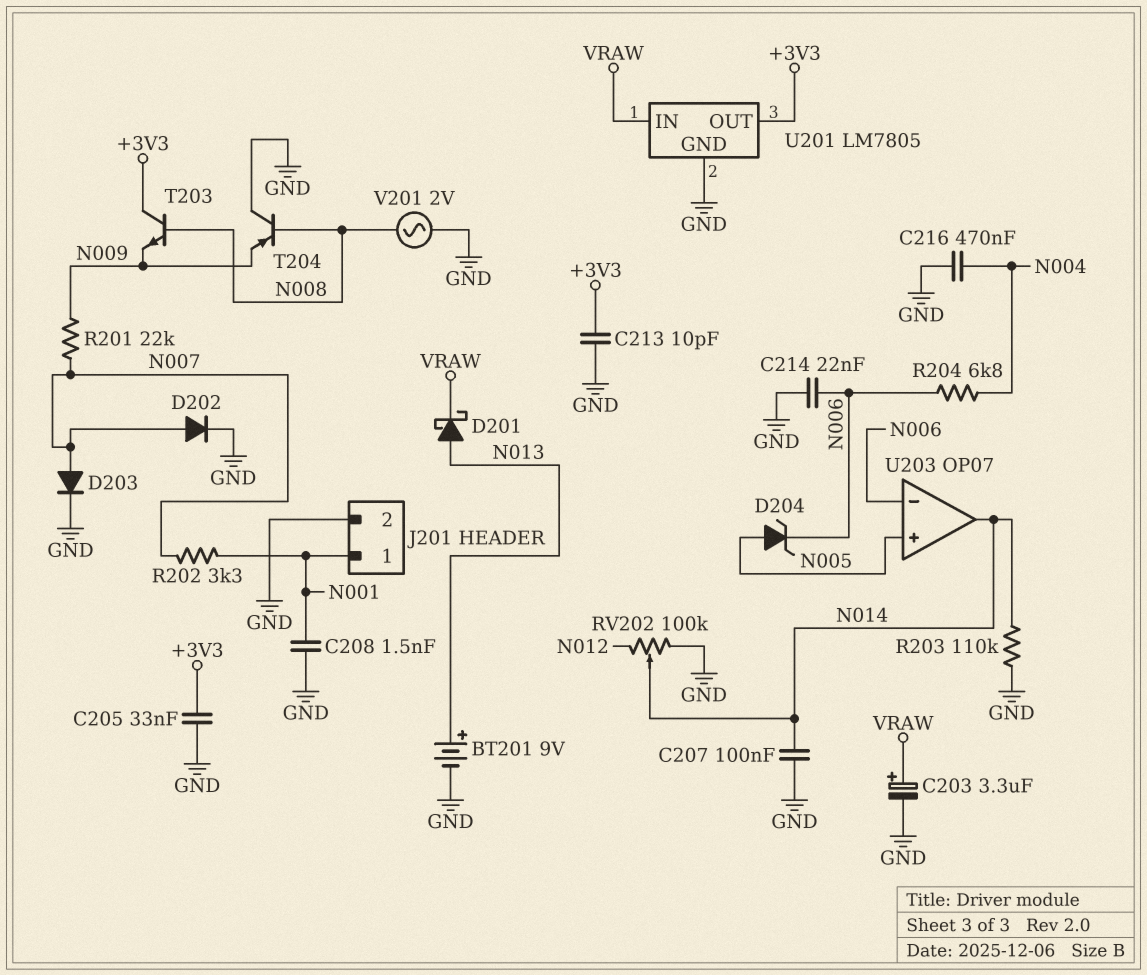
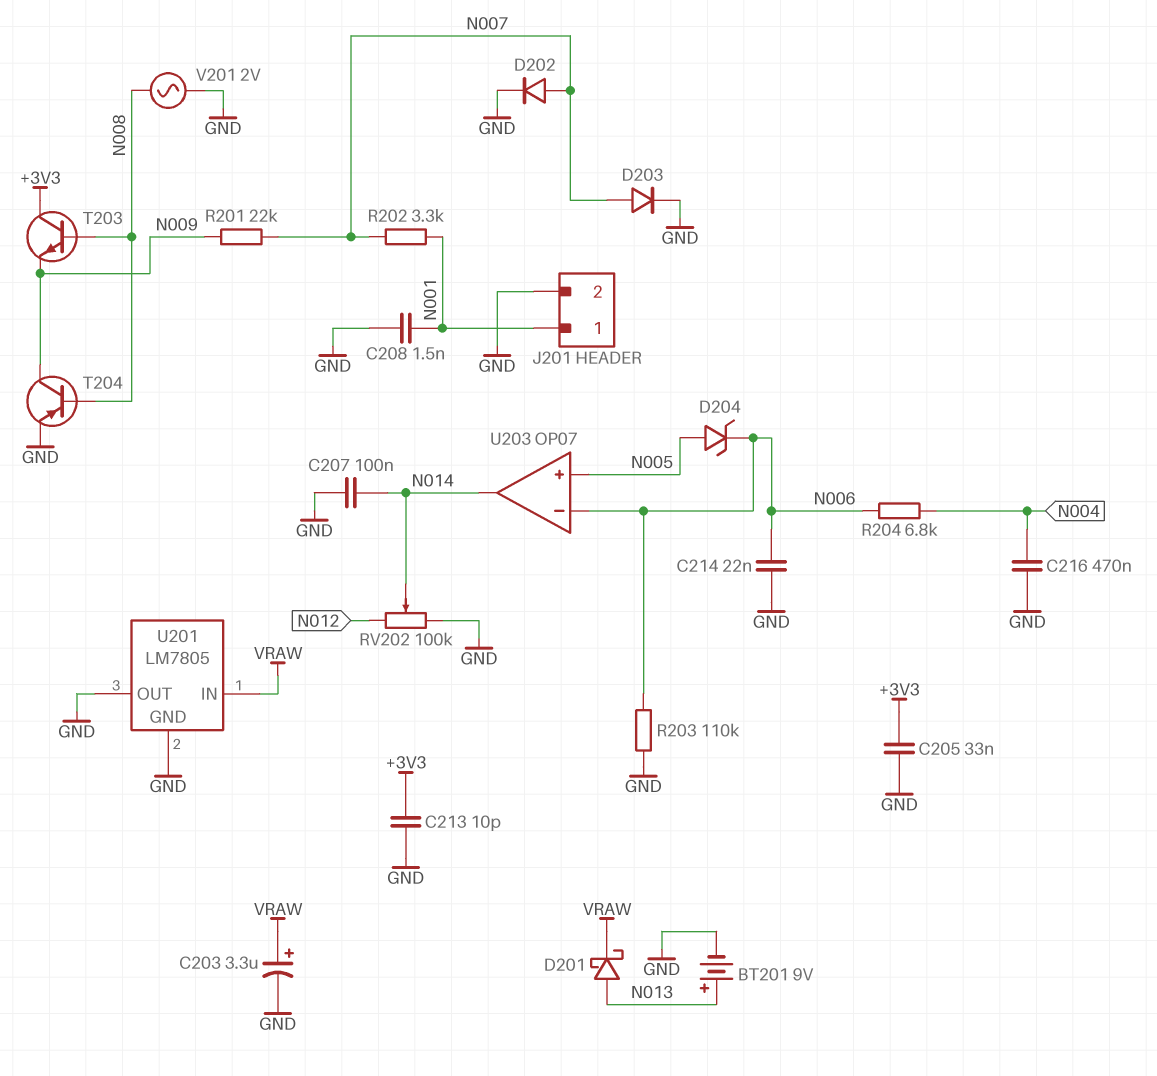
R203: 110k (GND, N014) -> 110k (GND, N006)
T204: PNP (B N008, C GND, E N009) -> PNP (B N008, C N009, E GND)
U201 pin OUT: +3V3 -> GND

